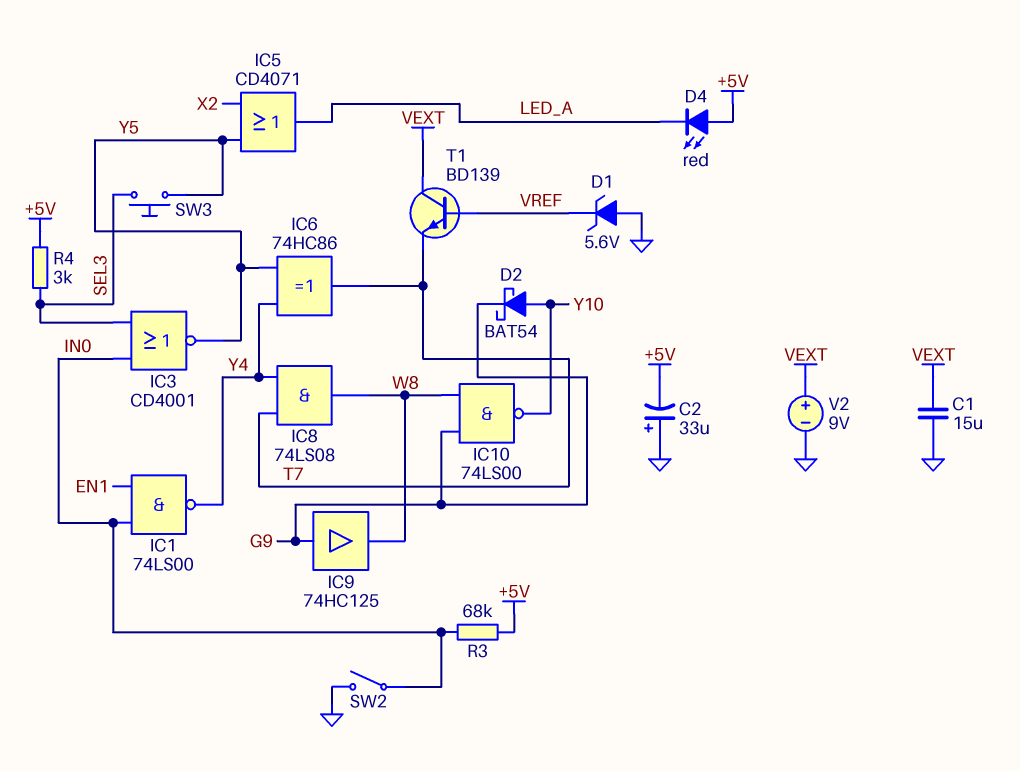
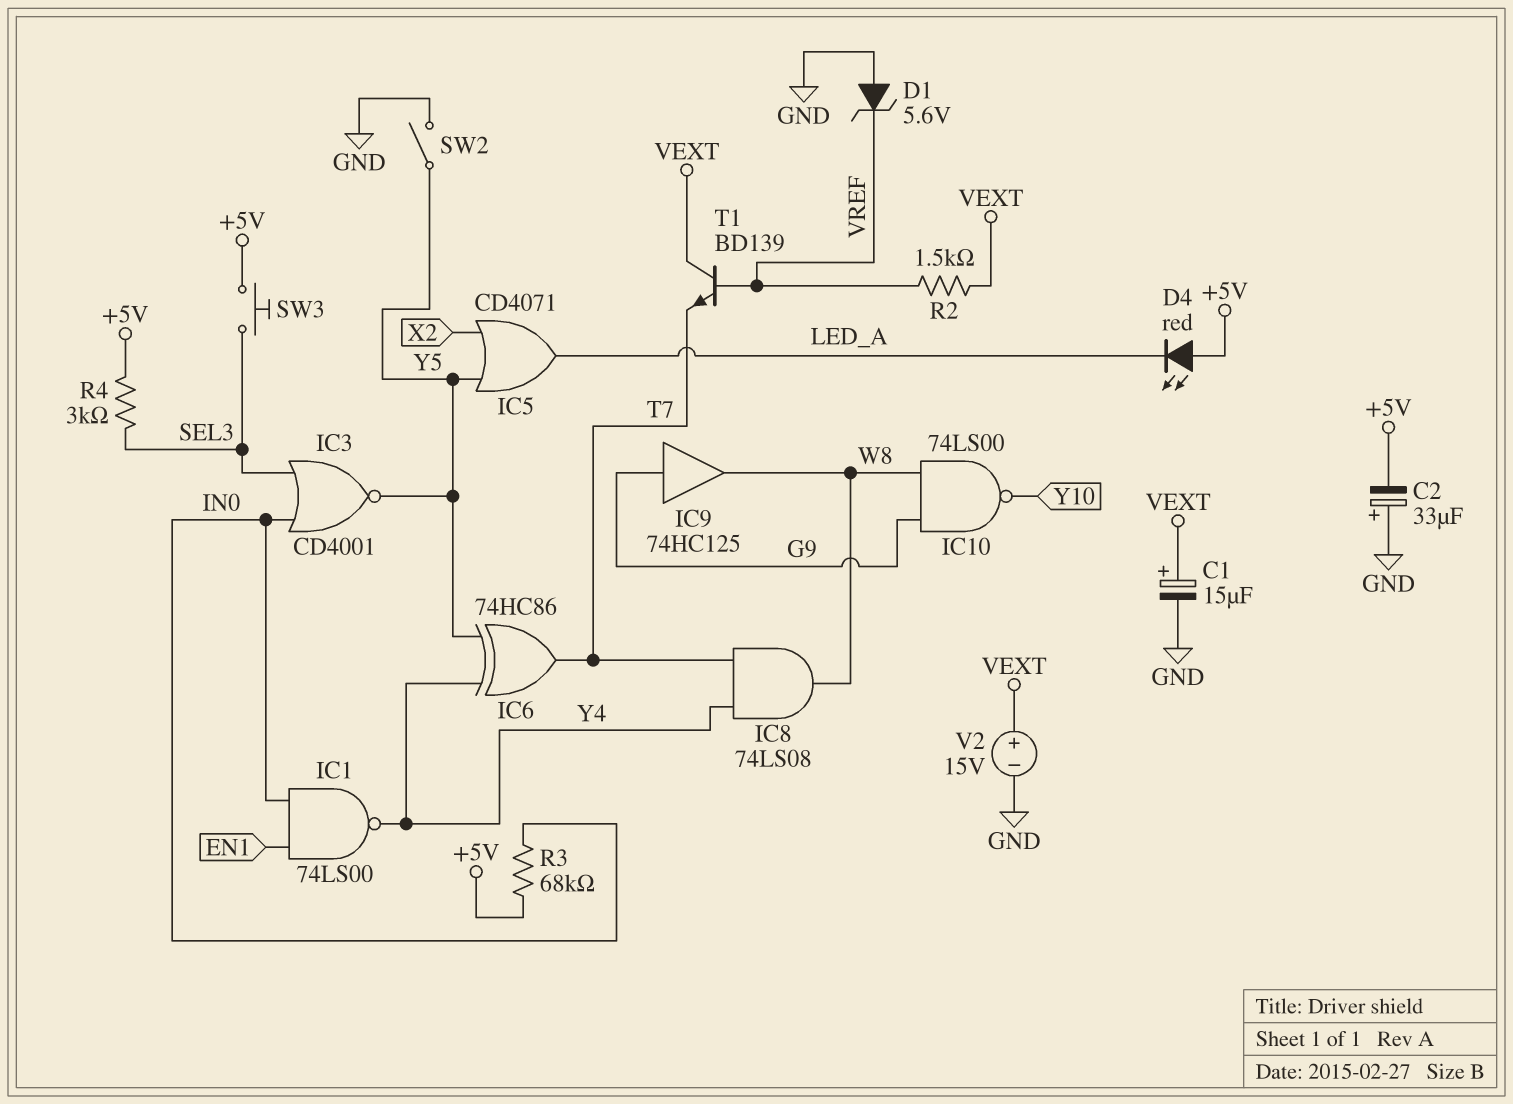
C1: 15uF (GND, VEXT) -> 15uF (plus VEXT, minus GND)
D2: schottky BAT54 (A Y10, K G9) -> none
R2: none -> 1.5k (VEXT, VREF)
SW2: switch (GND, IN0) -> switch (GND, Y5)
SW3: button (SEL3, Y5) -> button (+5V, SEL3)
V2: 9V (plus VEXT, minus GND) -> 15V (plus VEXT, minus GND)

